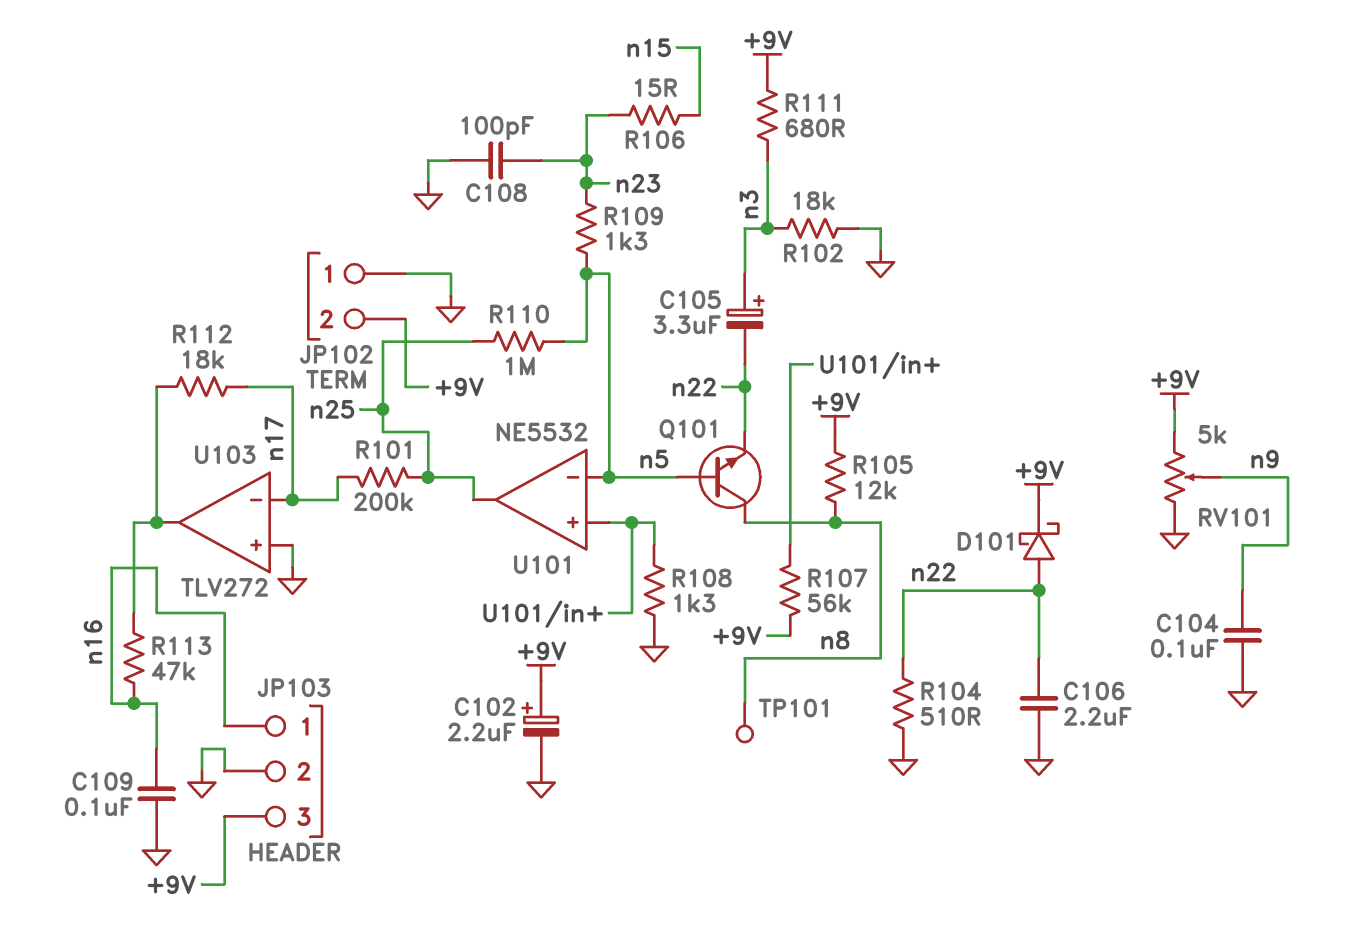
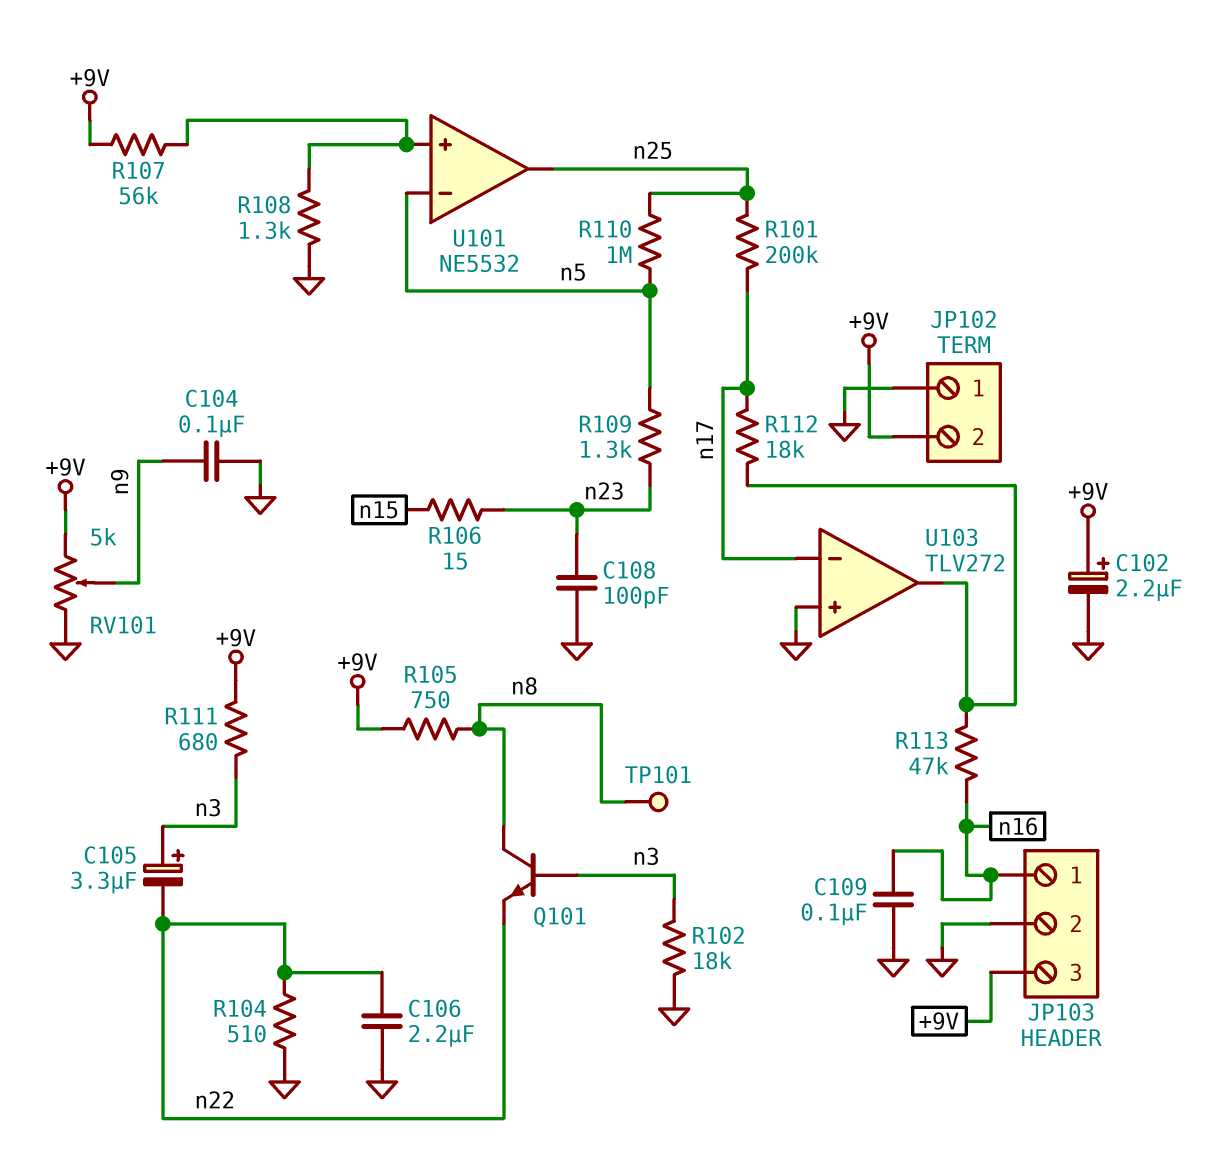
D101: schottky (A n22, K +9V) -> none
Q101: NPN (B n5, C n8, E n22) -> NPN (B n3, C n8, E n22)
R105: 12k (+9V, n8) -> 750 (+9V, n8)

